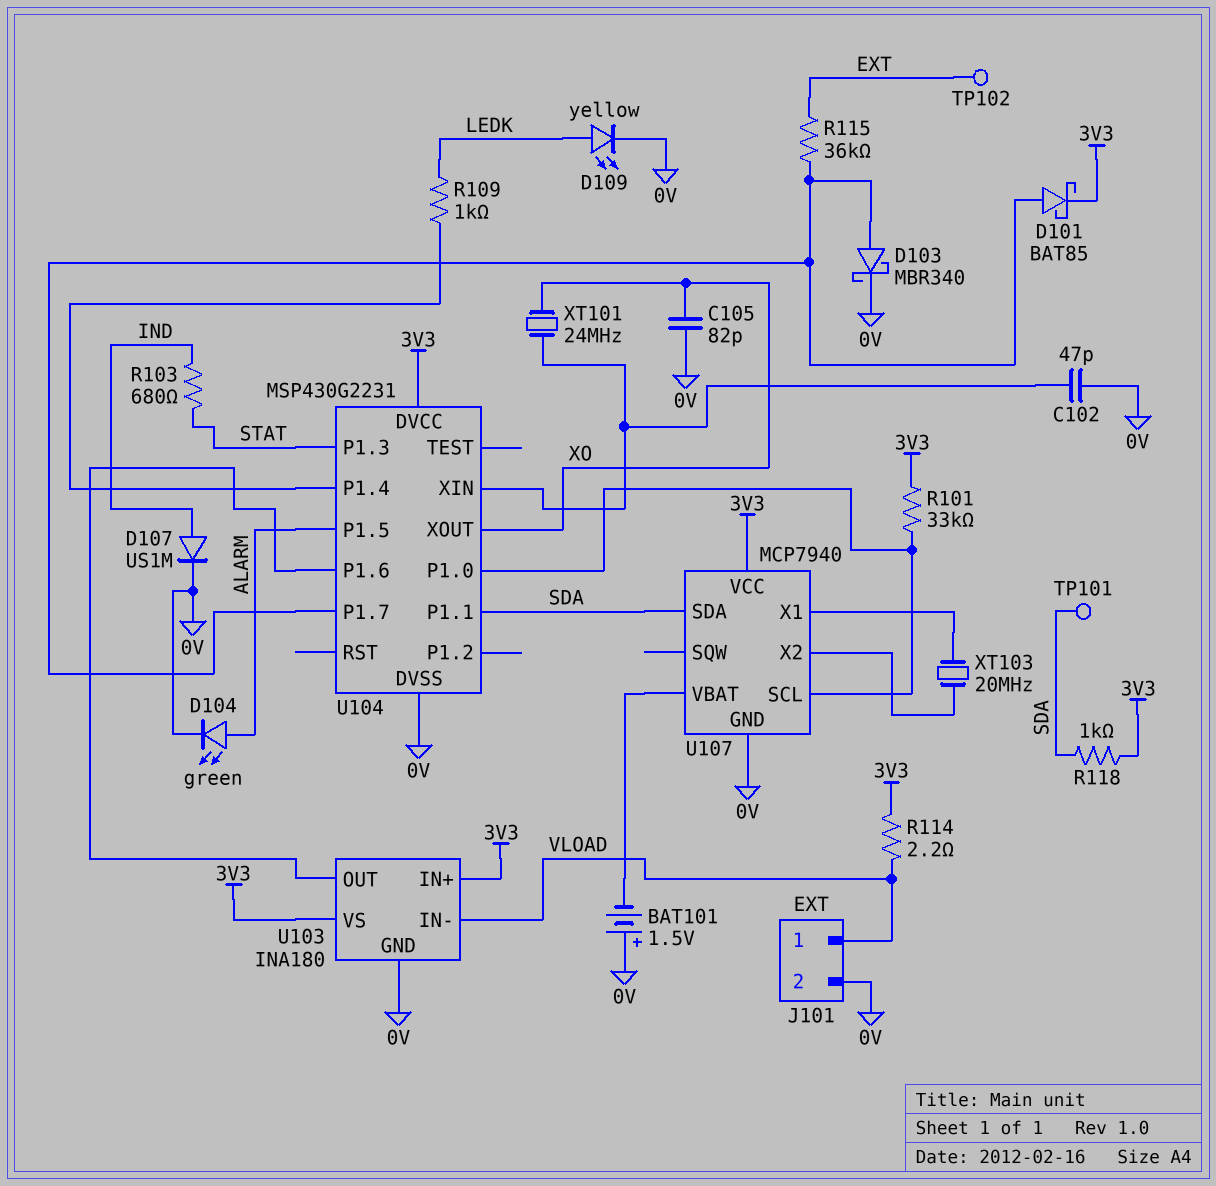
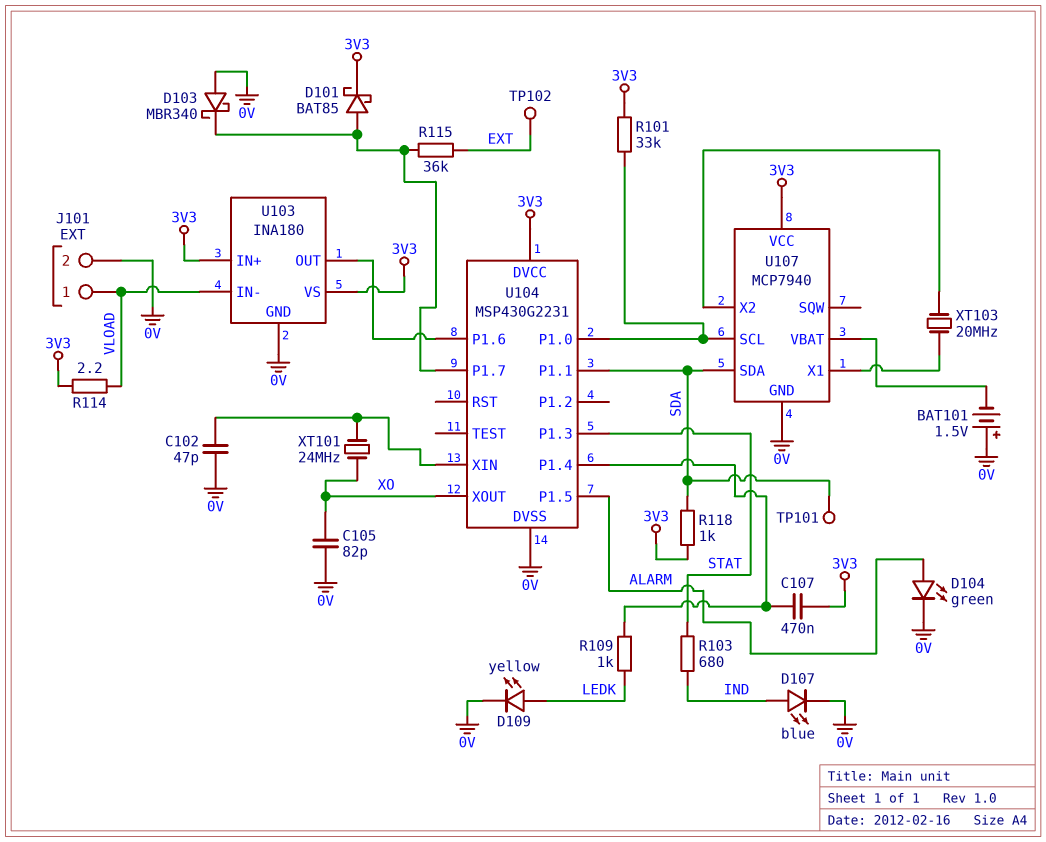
C107: none -> 470nF (3V3, U104/P1.4)
D103: schottky MBR340 (A U104/P1.7, K 0V) -> schottky MBR340 (A 0V, K U104/P1.7)
D107: diode US1M (A IND, K 0V) -> LED blue (A IND, K 0V)

